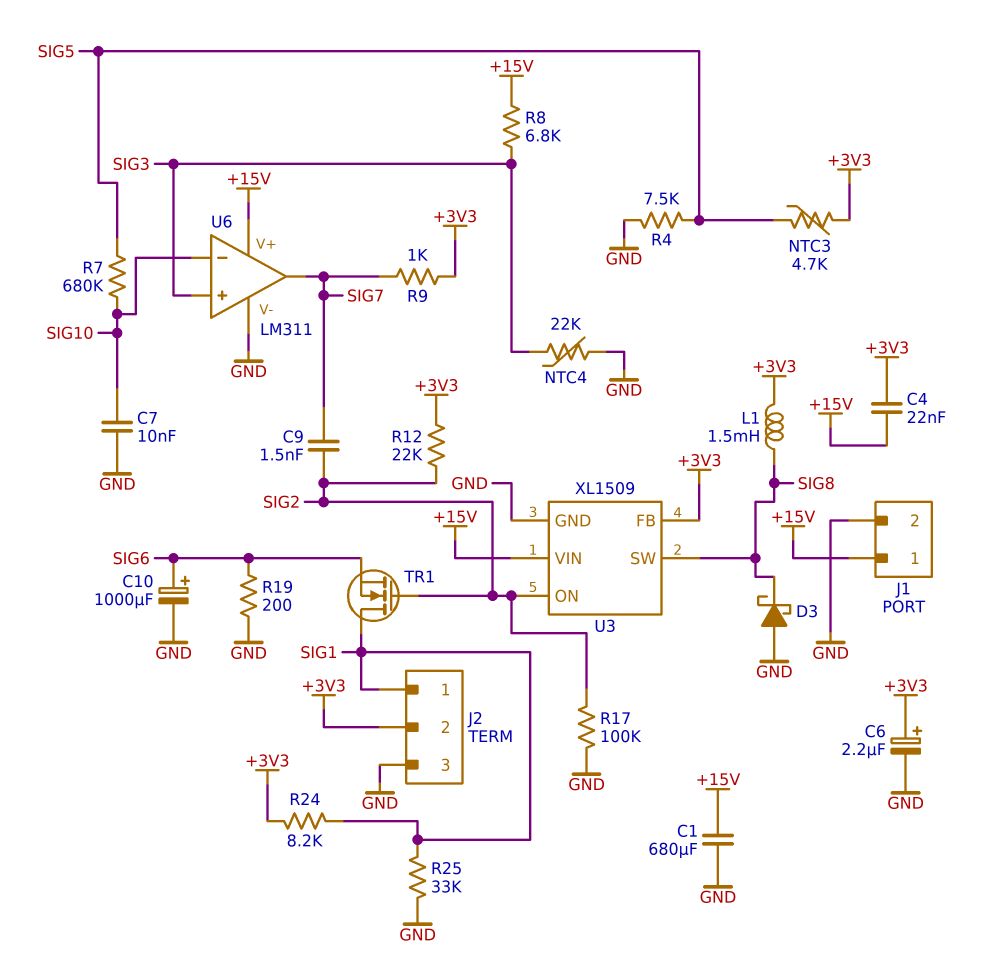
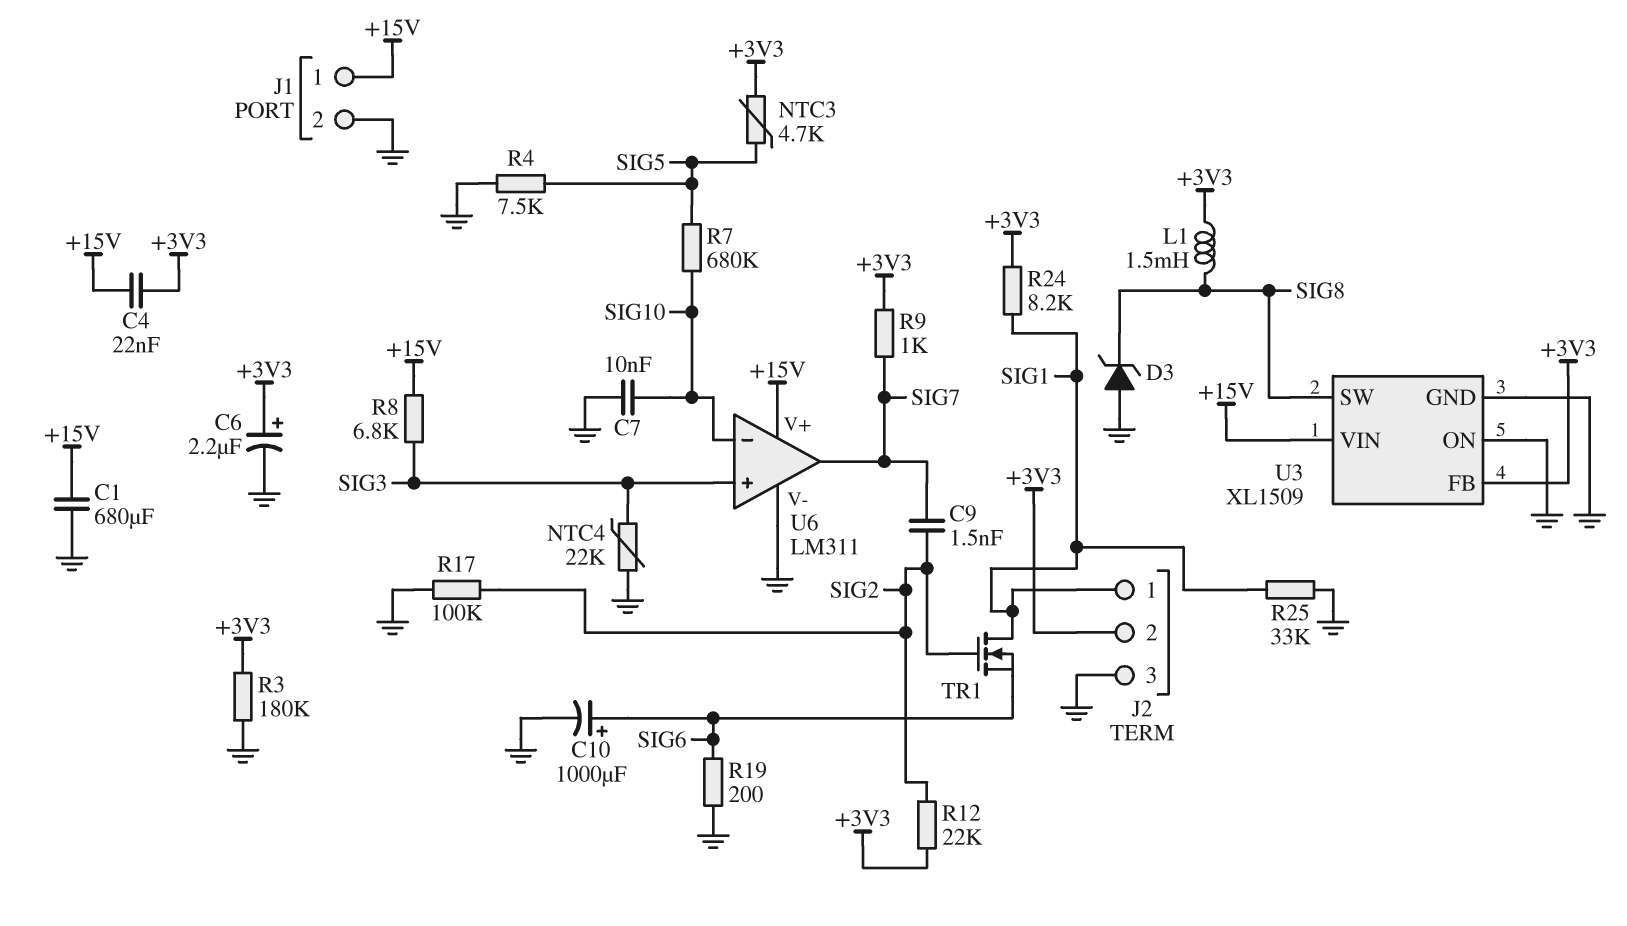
D3: schottky (A GND, K SIG8) -> zener (A GND, K SIG8)
R3: none -> 180k (+3V3, GND)
U3 pin ON: SIG2 -> GND

